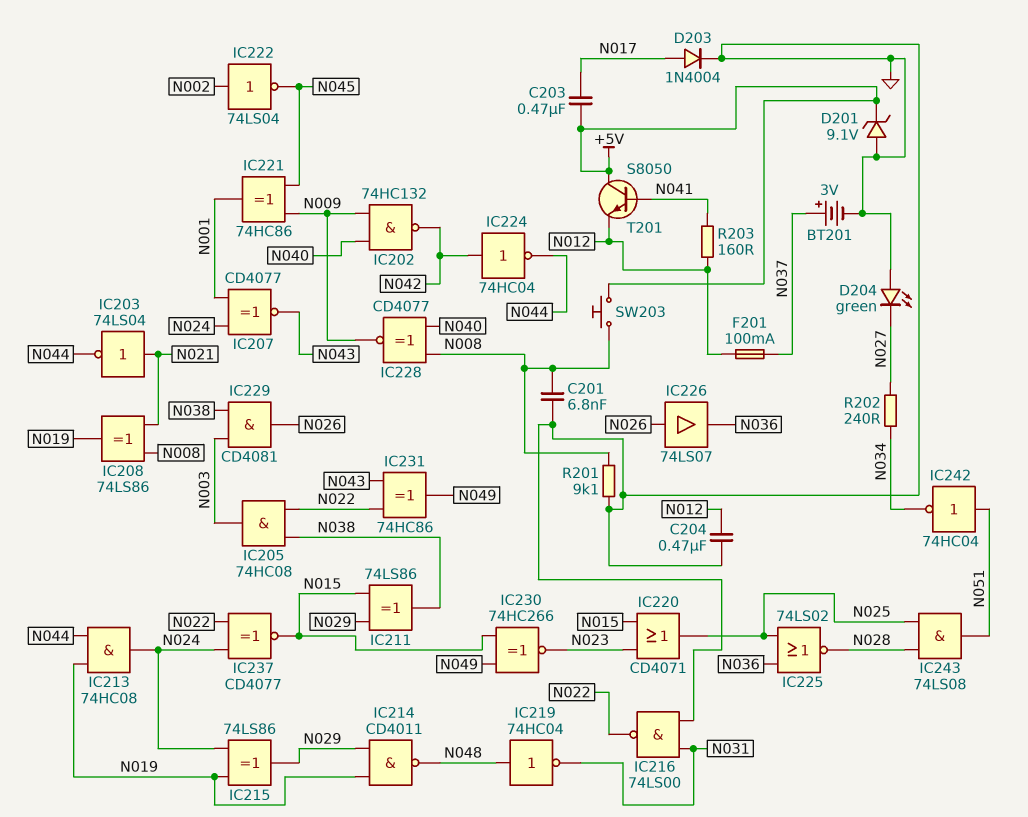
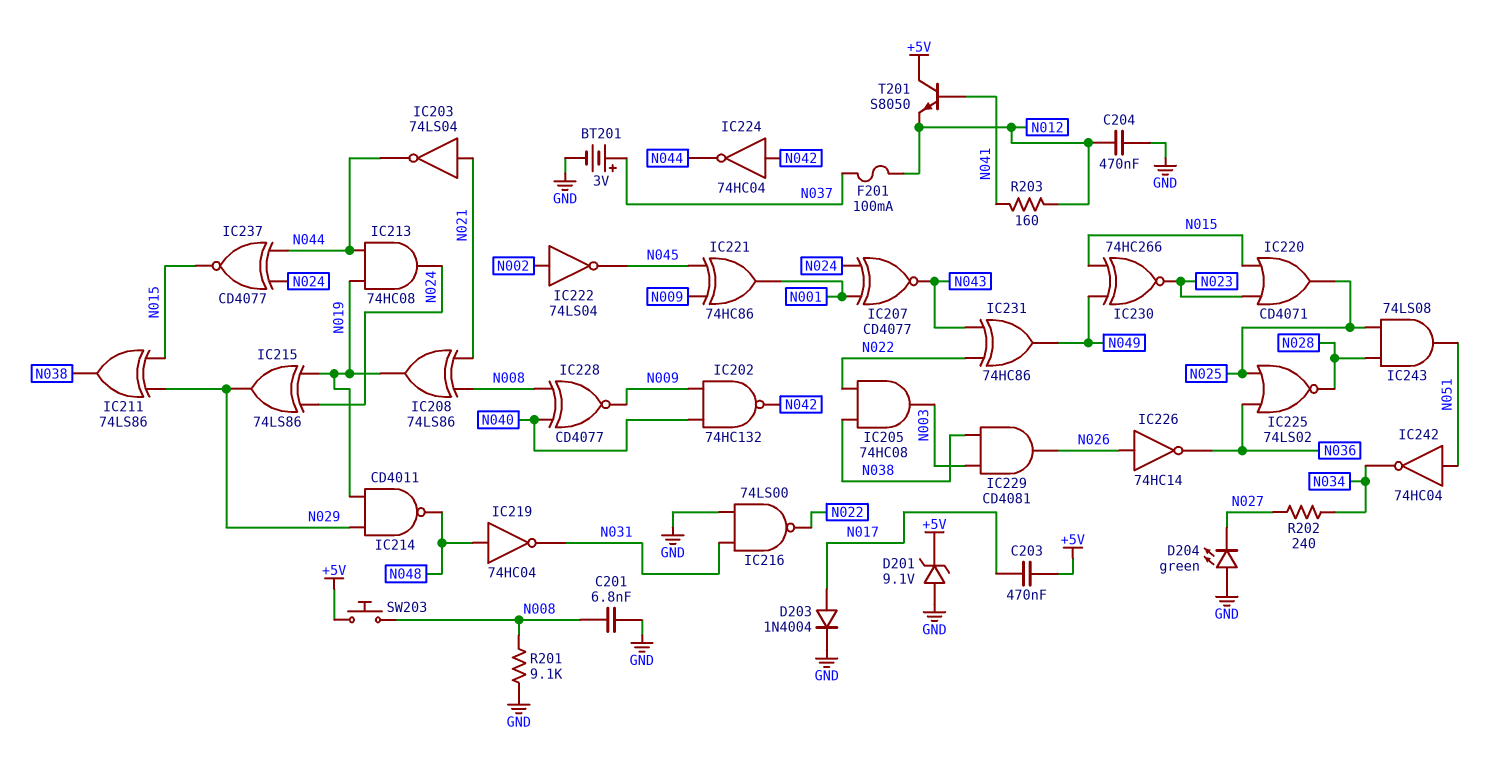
IC226: buffer 74LS07 (in N026, out N036) -> NOT 74HC14 (in N026, out N036)
IC237: XNOR CD4077 (in N022, in N024, out N015) -> XNOR CD4077 (in N024, in N044, out N015)

